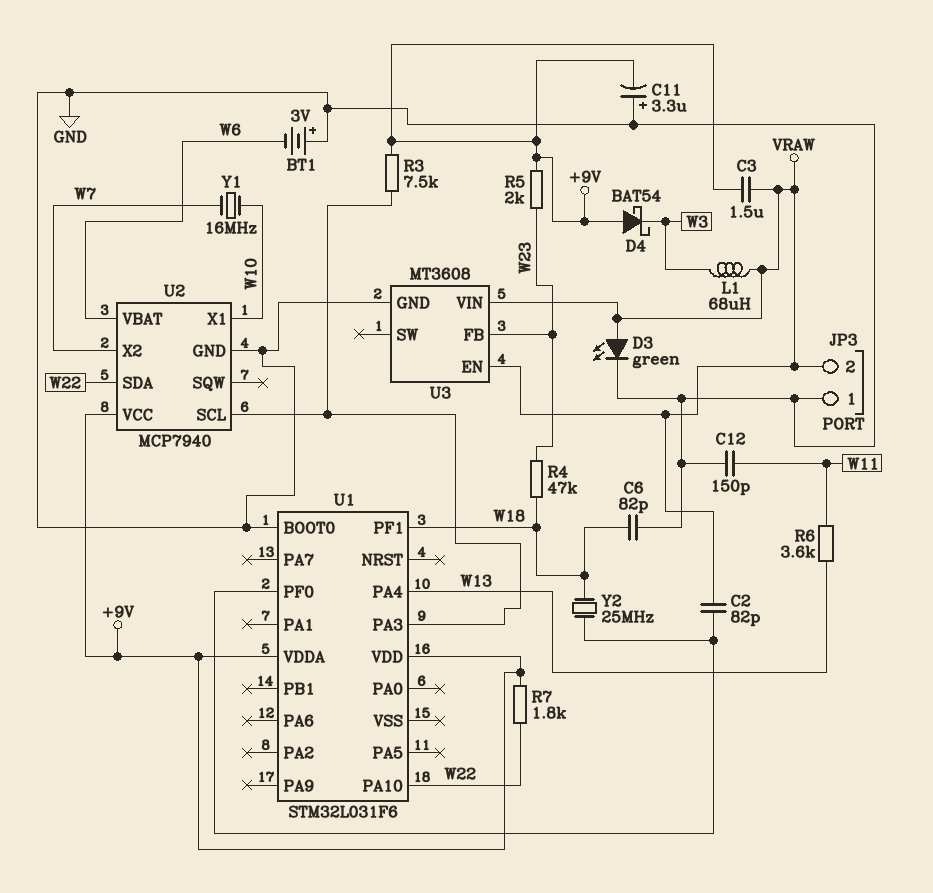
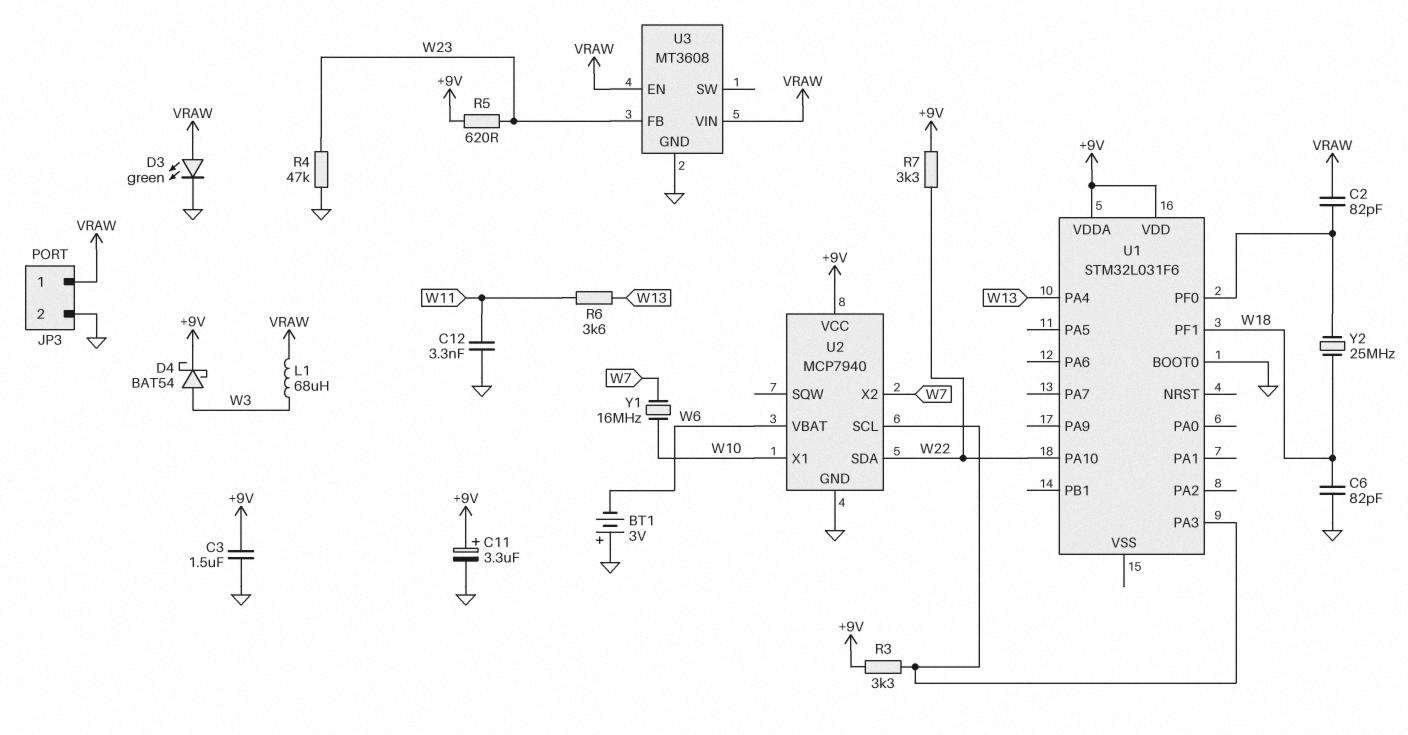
C3: 1.5uF (+9V, VRAW) -> 1.5uF (+9V, GND)
C11: 3.3uF (plus GND, minus +9V) -> 3.3uF (plus +9V, minus GND)
C12: 150pF (GND, W11) -> 3.3nF (GND, W11)
D4: schottky BAT54 (A +9V, K W3) -> schottky BAT54 (A W3, K +9V)
JP3 pin 1: GND -> VRAW
JP3 pin 2: VRAW -> GND
R3: 7.5k (+9V, U1/PA3) -> 3.3k (+9V, U1/PA3)
R4: 47k (W18, W23) -> 47k (GND, W23)
R5: 2k (+9V, W23) -> 620 (+9V, W23)
R7: 1.8k (+9V, W22) -> 3.3k (+9V, W22)

